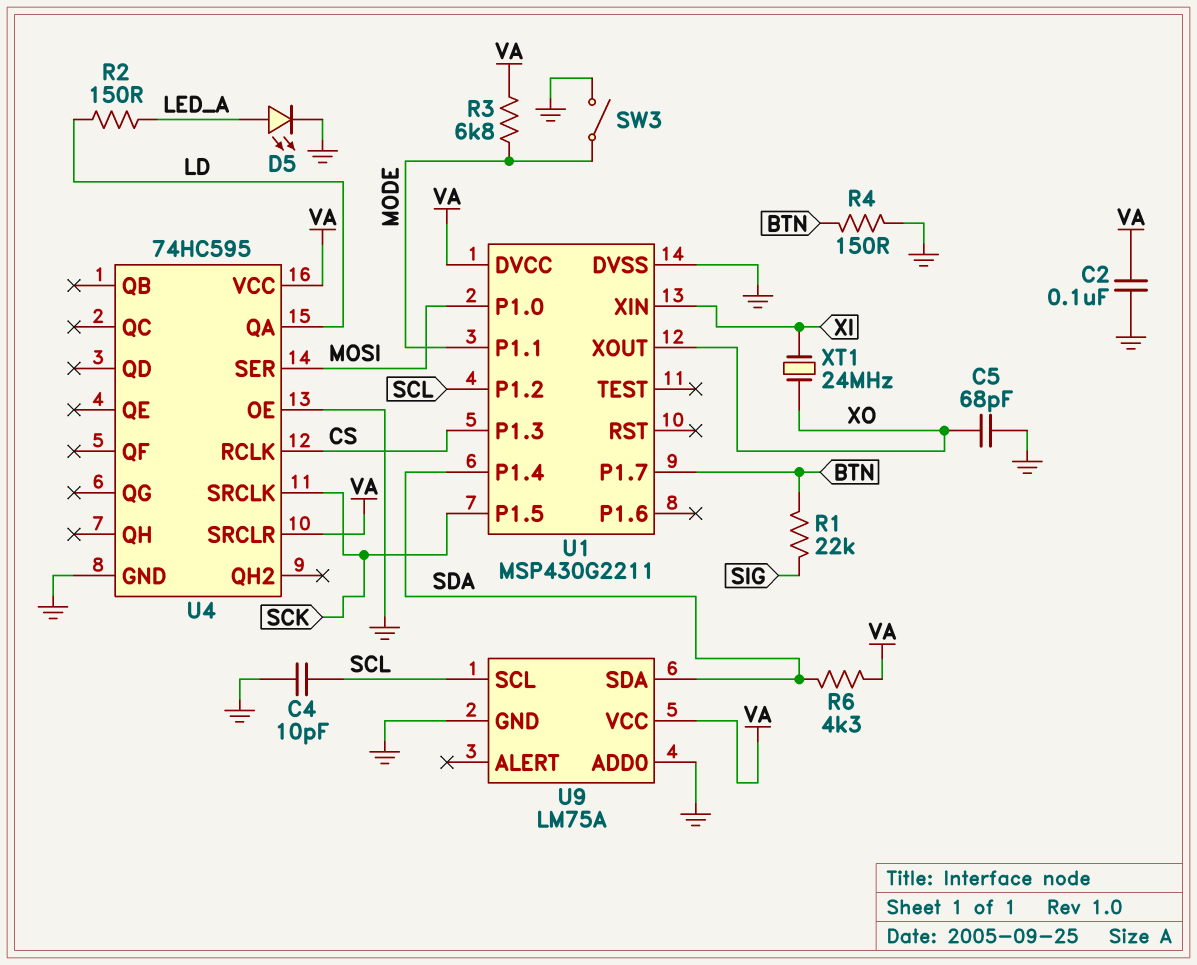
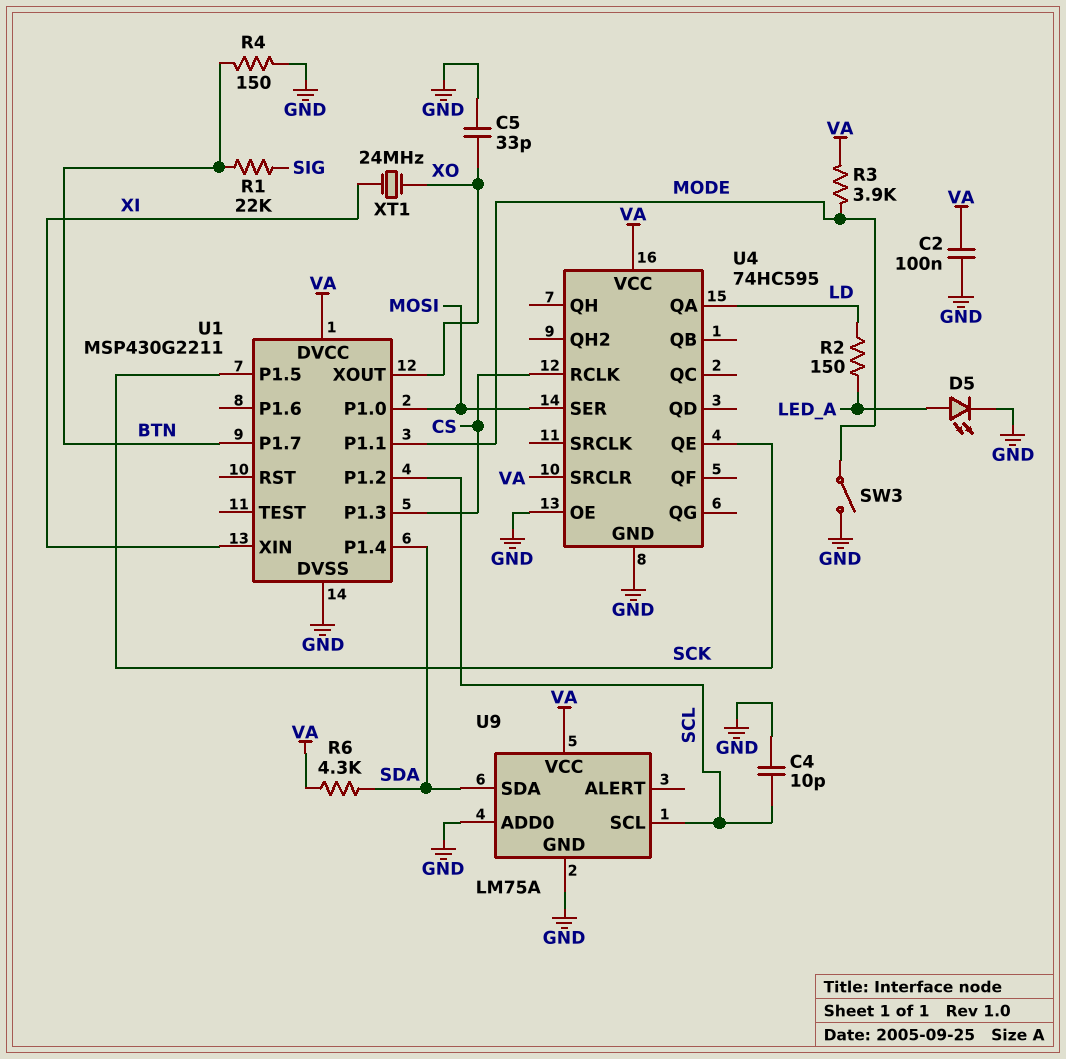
C5: 68pF (GND, XO) -> 33pF (GND, XO)
R3: 6.8k (MODE, VA) -> 3.9k (MODE, VA)
U4 pin QE: none -> SCK
U4 pin SRCLK: SCK -> none

